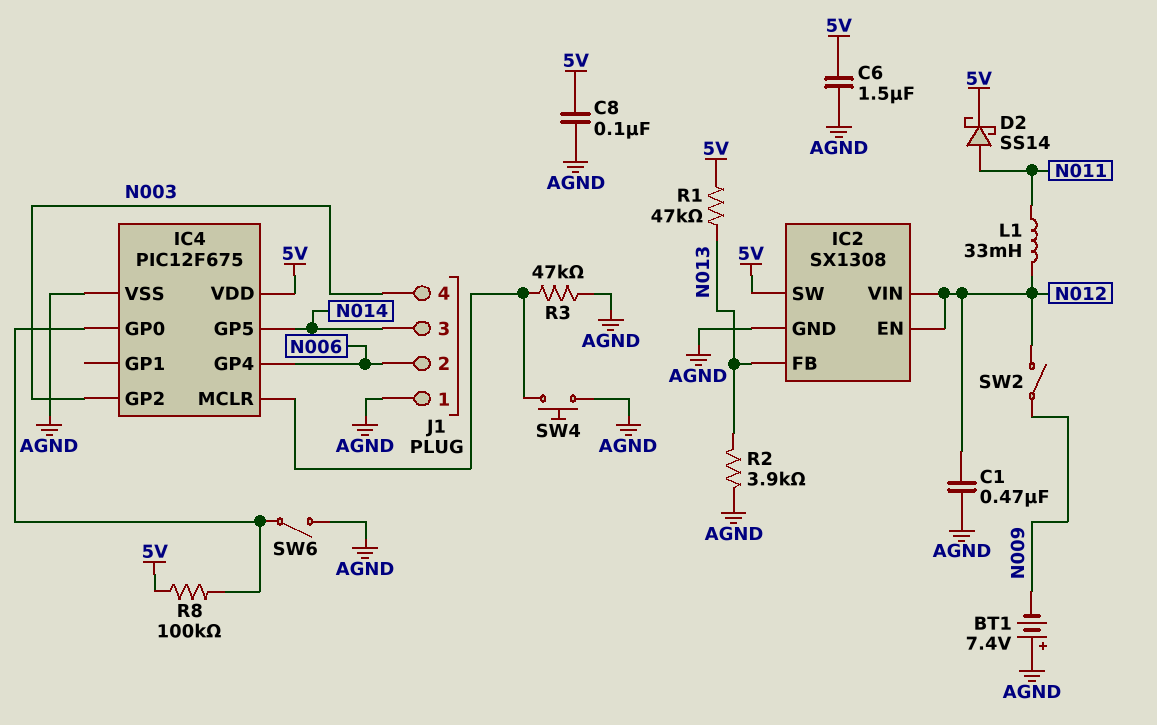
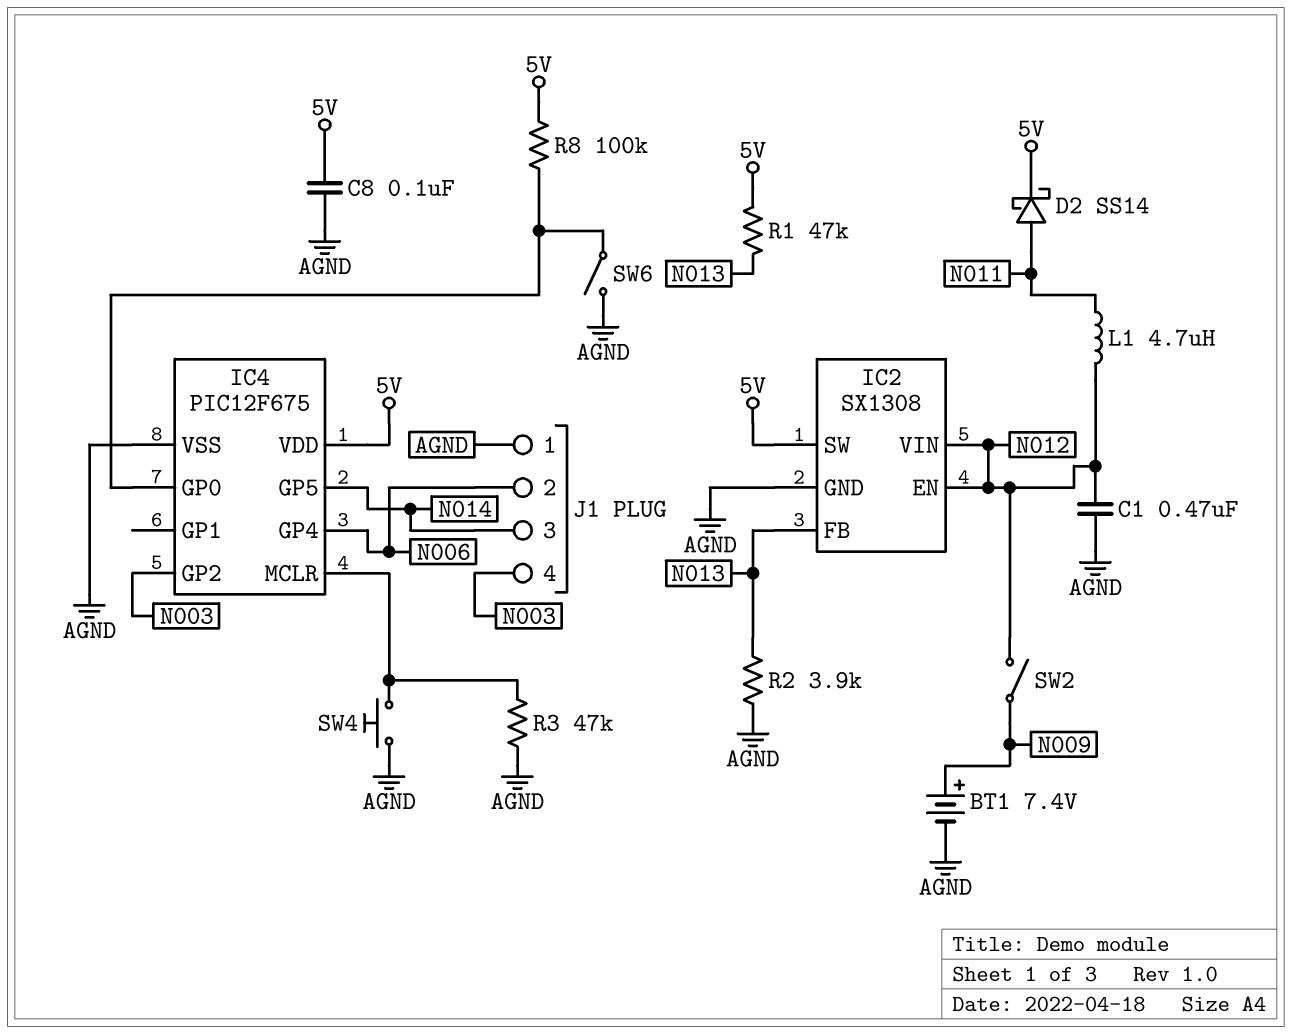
BT1: 7.4V (plus AGND, minus N009) -> 7.4V (plus N009, minus AGND)
C6: 1.5uF (5V, AGND) -> none
L1: 33mH (N011, N012) -> 4.7uH (N011, N012)

